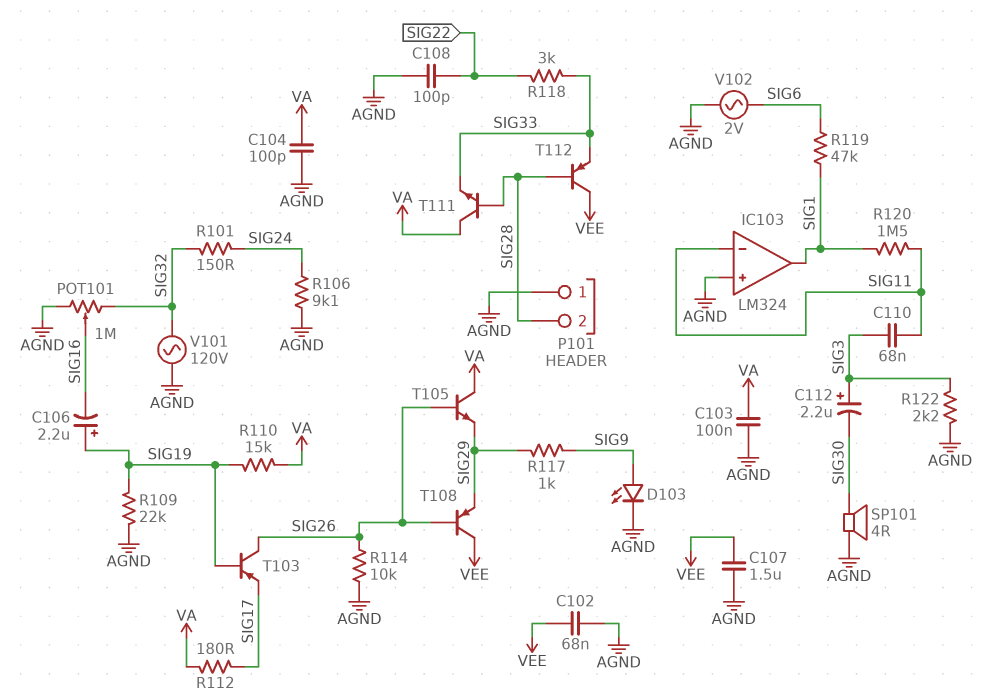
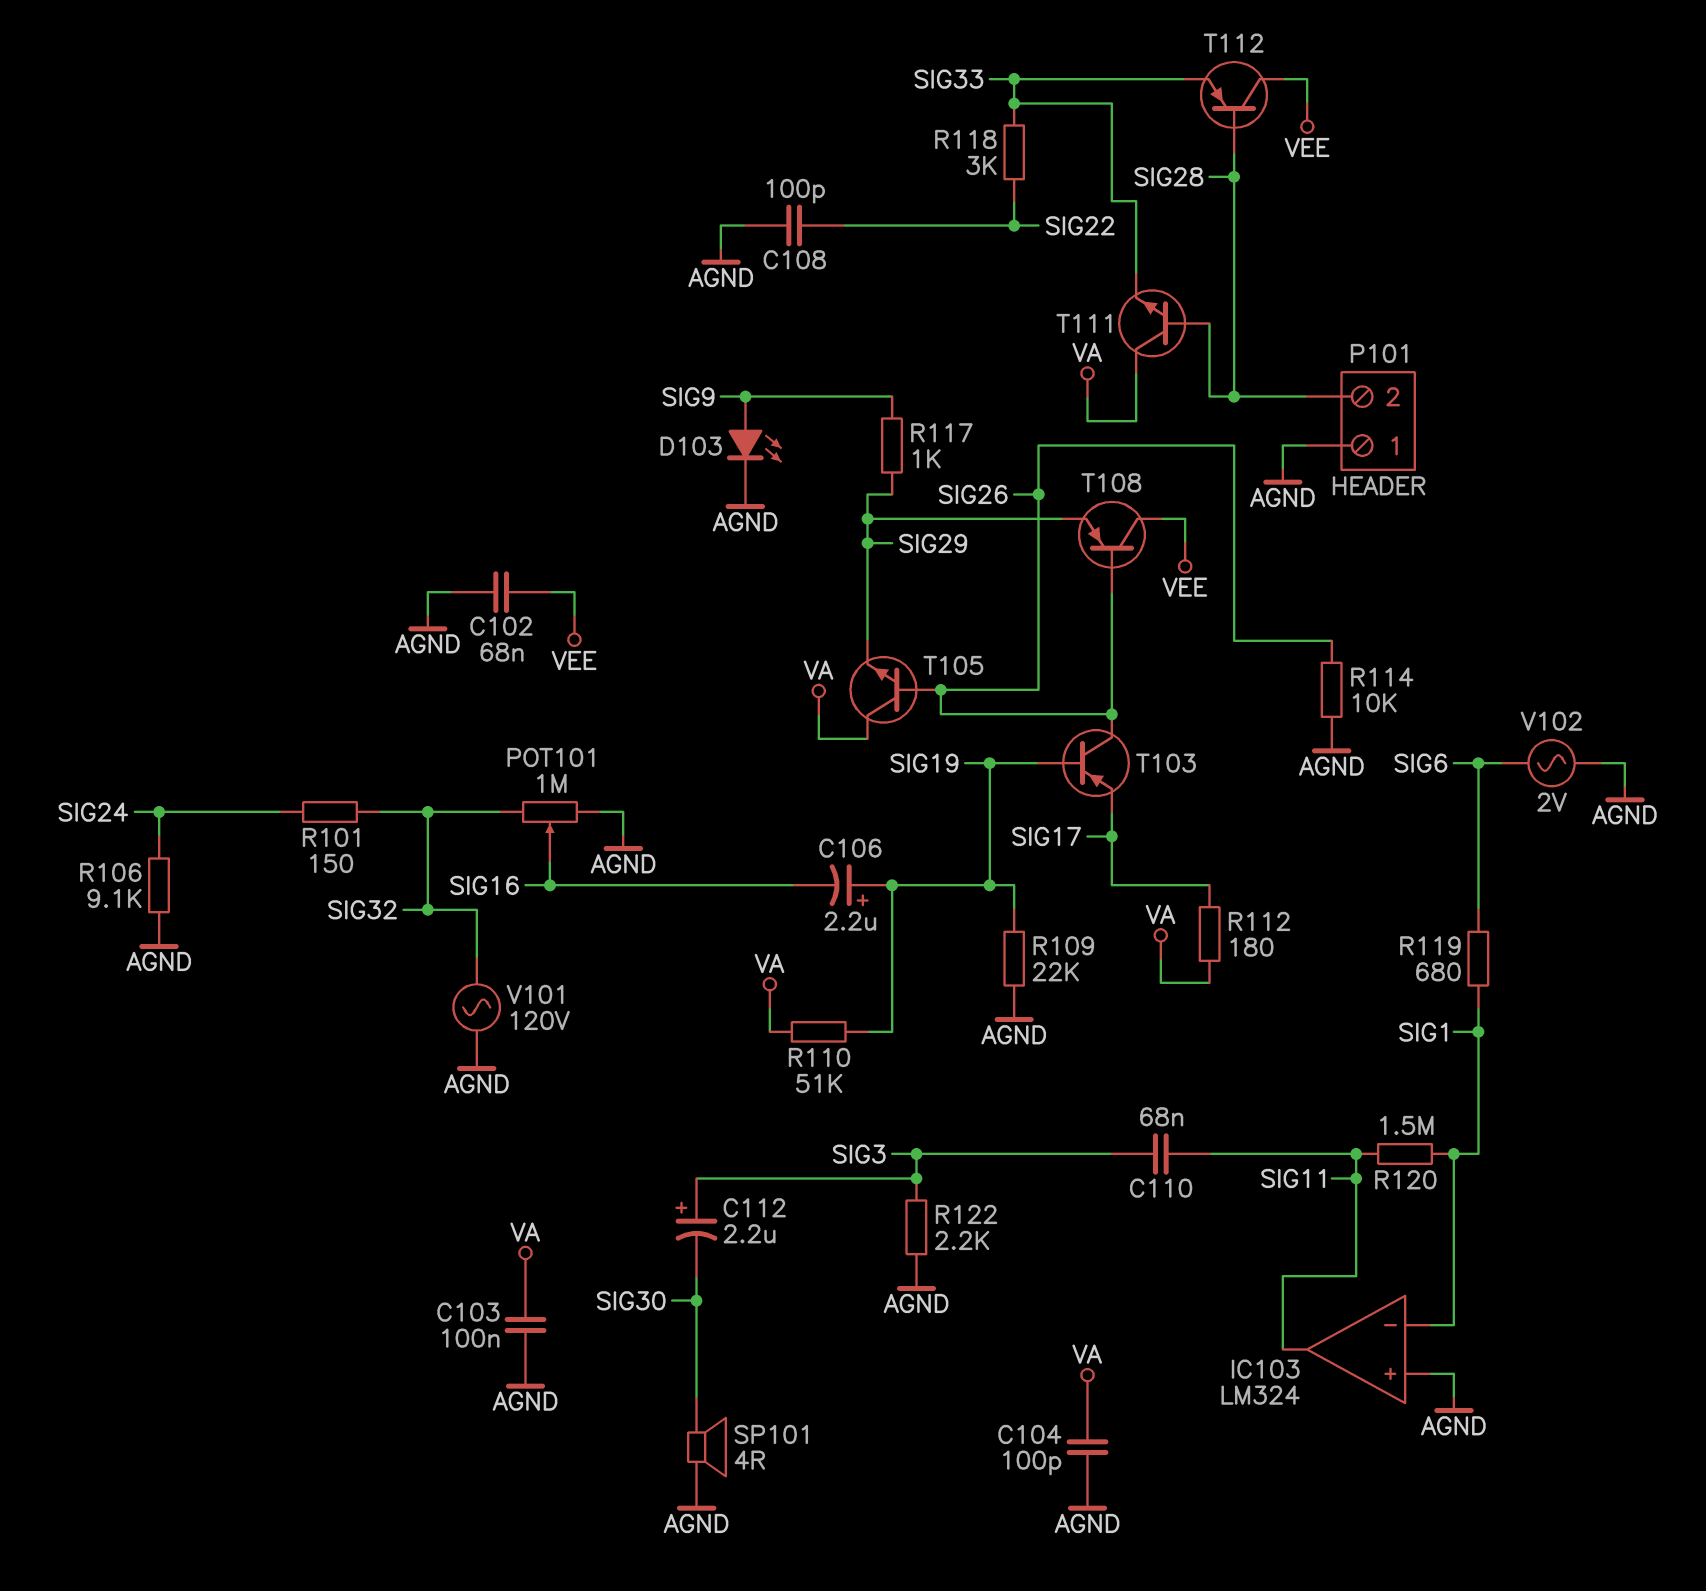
C107: 1.5uF (AGND, VEE) -> none
IC103 pin in-: SIG11 -> SIG1
IC103 pin out: SIG1 -> SIG11
R110: 15k (SIG19, VA) -> 51k (SIG19, VA)
R119: 47k (SIG1, SIG6) -> 680 (SIG1, SIG6)

